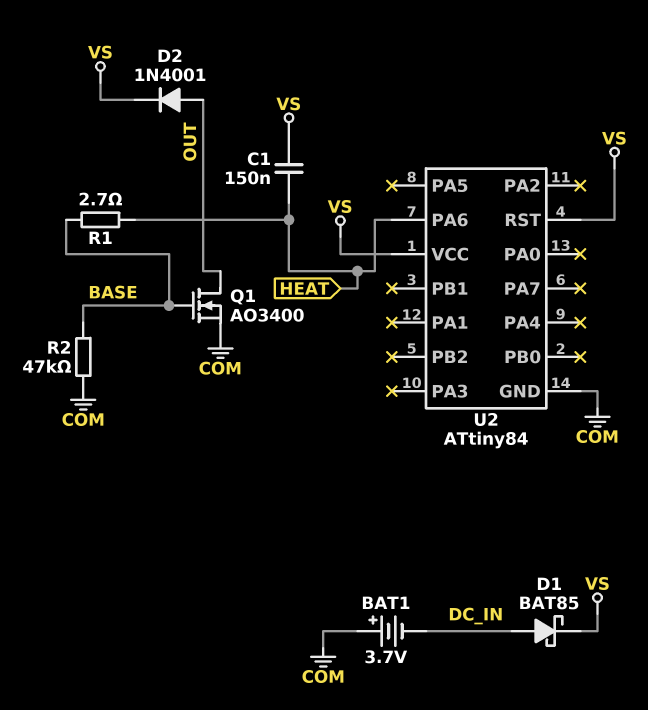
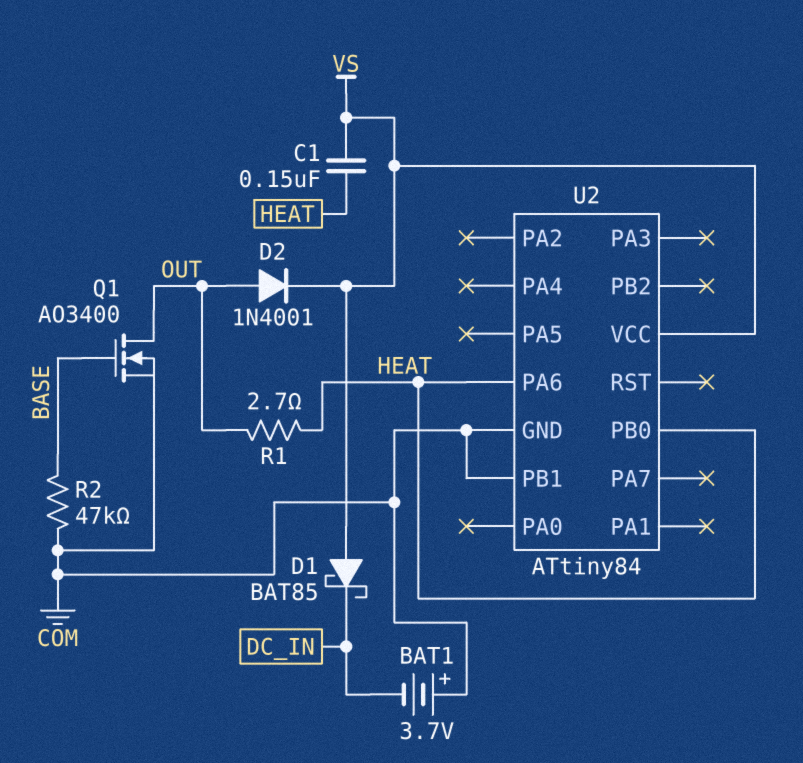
D1: schottky BAT85 (A DC_IN, K VS) -> schottky BAT85 (A VS, K DC_IN)
R1: 2.7 (BASE, HEAT) -> 2.7 (HEAT, OUT)
U2 pin PB0: none -> HEAT
U2 pin PB1: none -> COM
U2 pin RST: VS -> none

